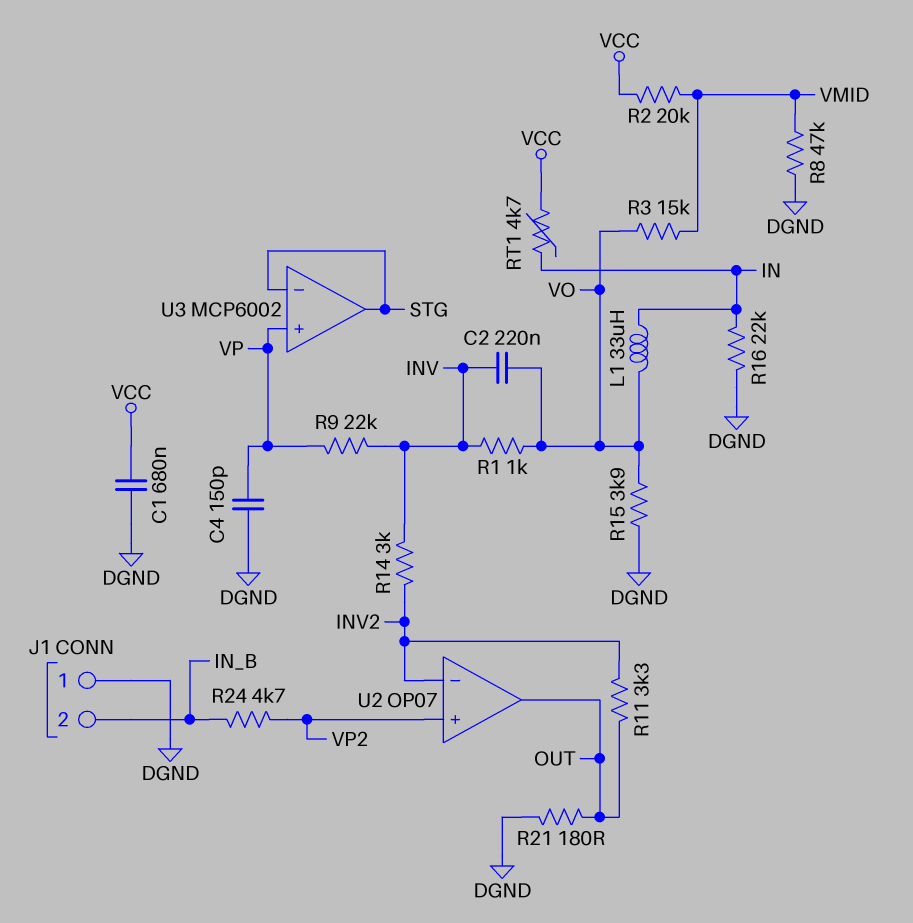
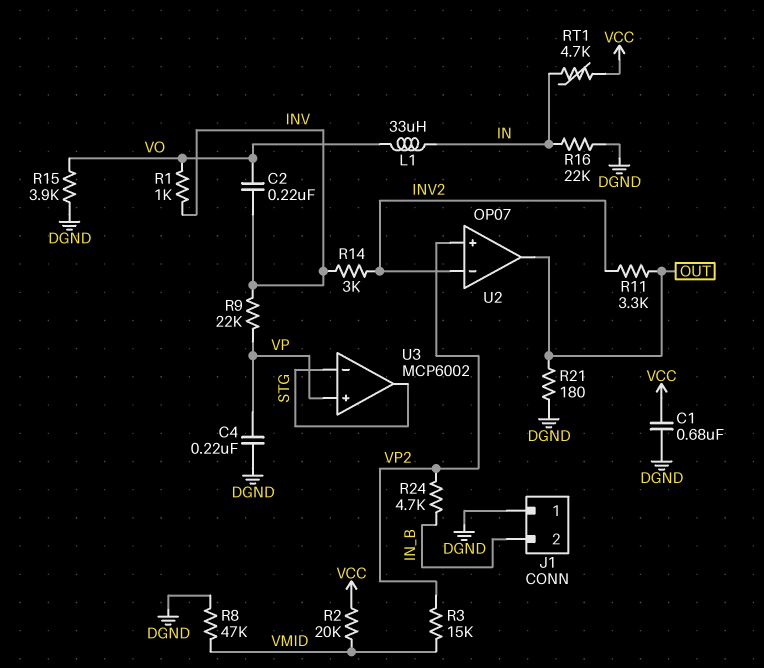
C4: 150pF (DGND, VP) -> 220nF (DGND, VP)
R3: 15k (VMID, VO) -> 15k (VMID, VP2)

